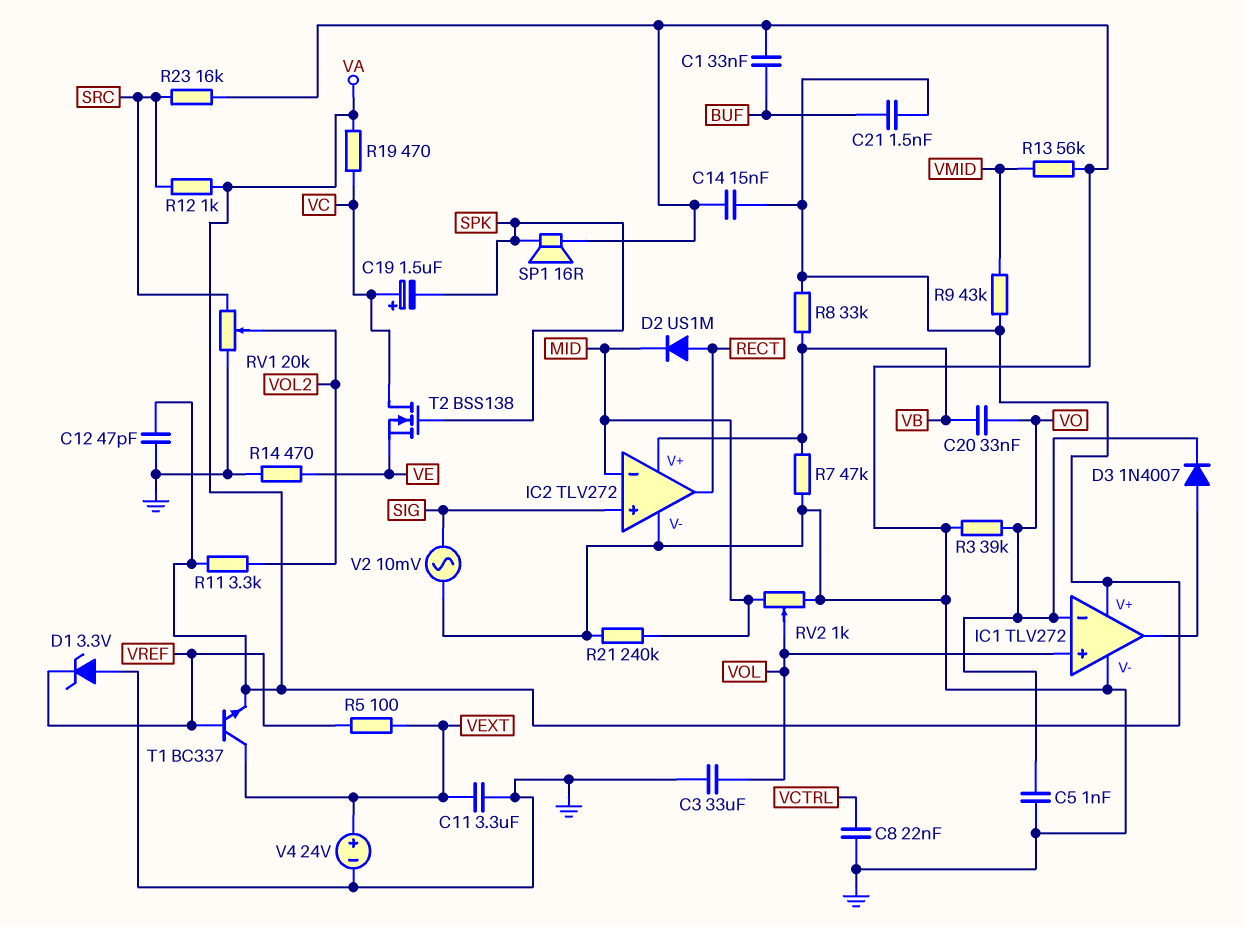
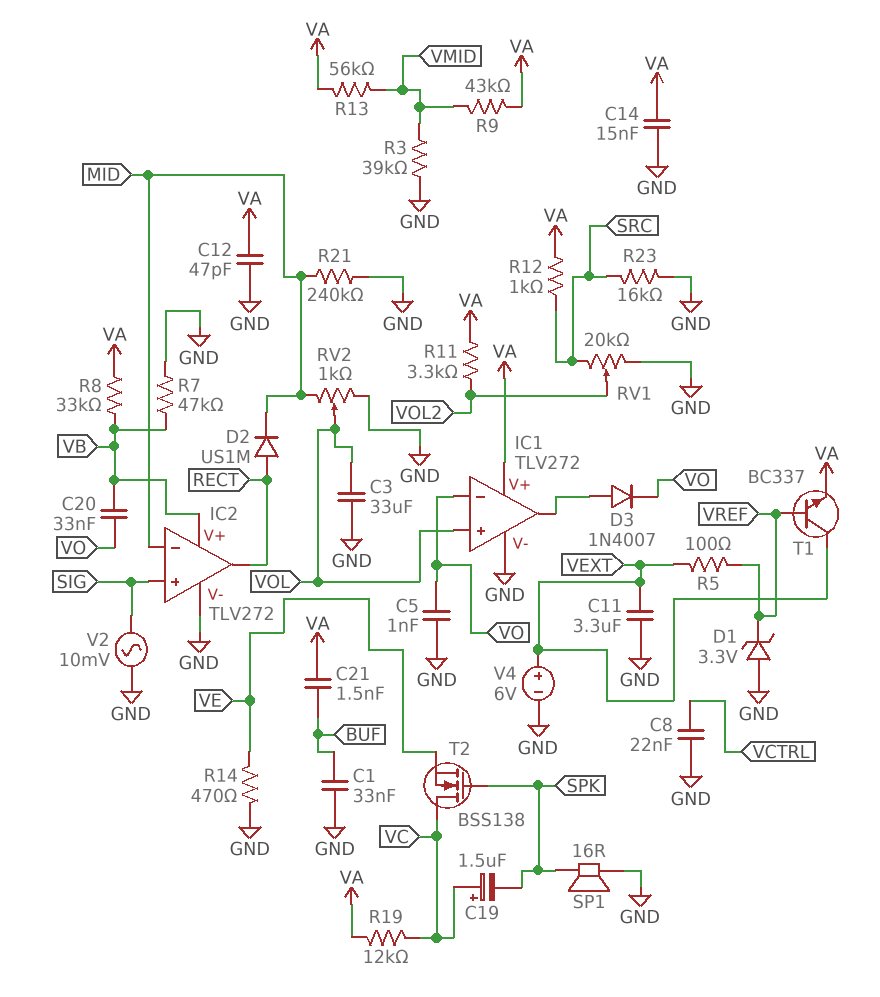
R3: 39k (GND, VO) -> 39k (GND, VMID)
R13: 56k (GND, VMID) -> 56k (VA, VMID)
R19: 470 (VA, VC) -> 12k (VA, VC)
V4: 24V (plus VEXT, minus GND) -> 6V (plus VEXT, minus GND)

